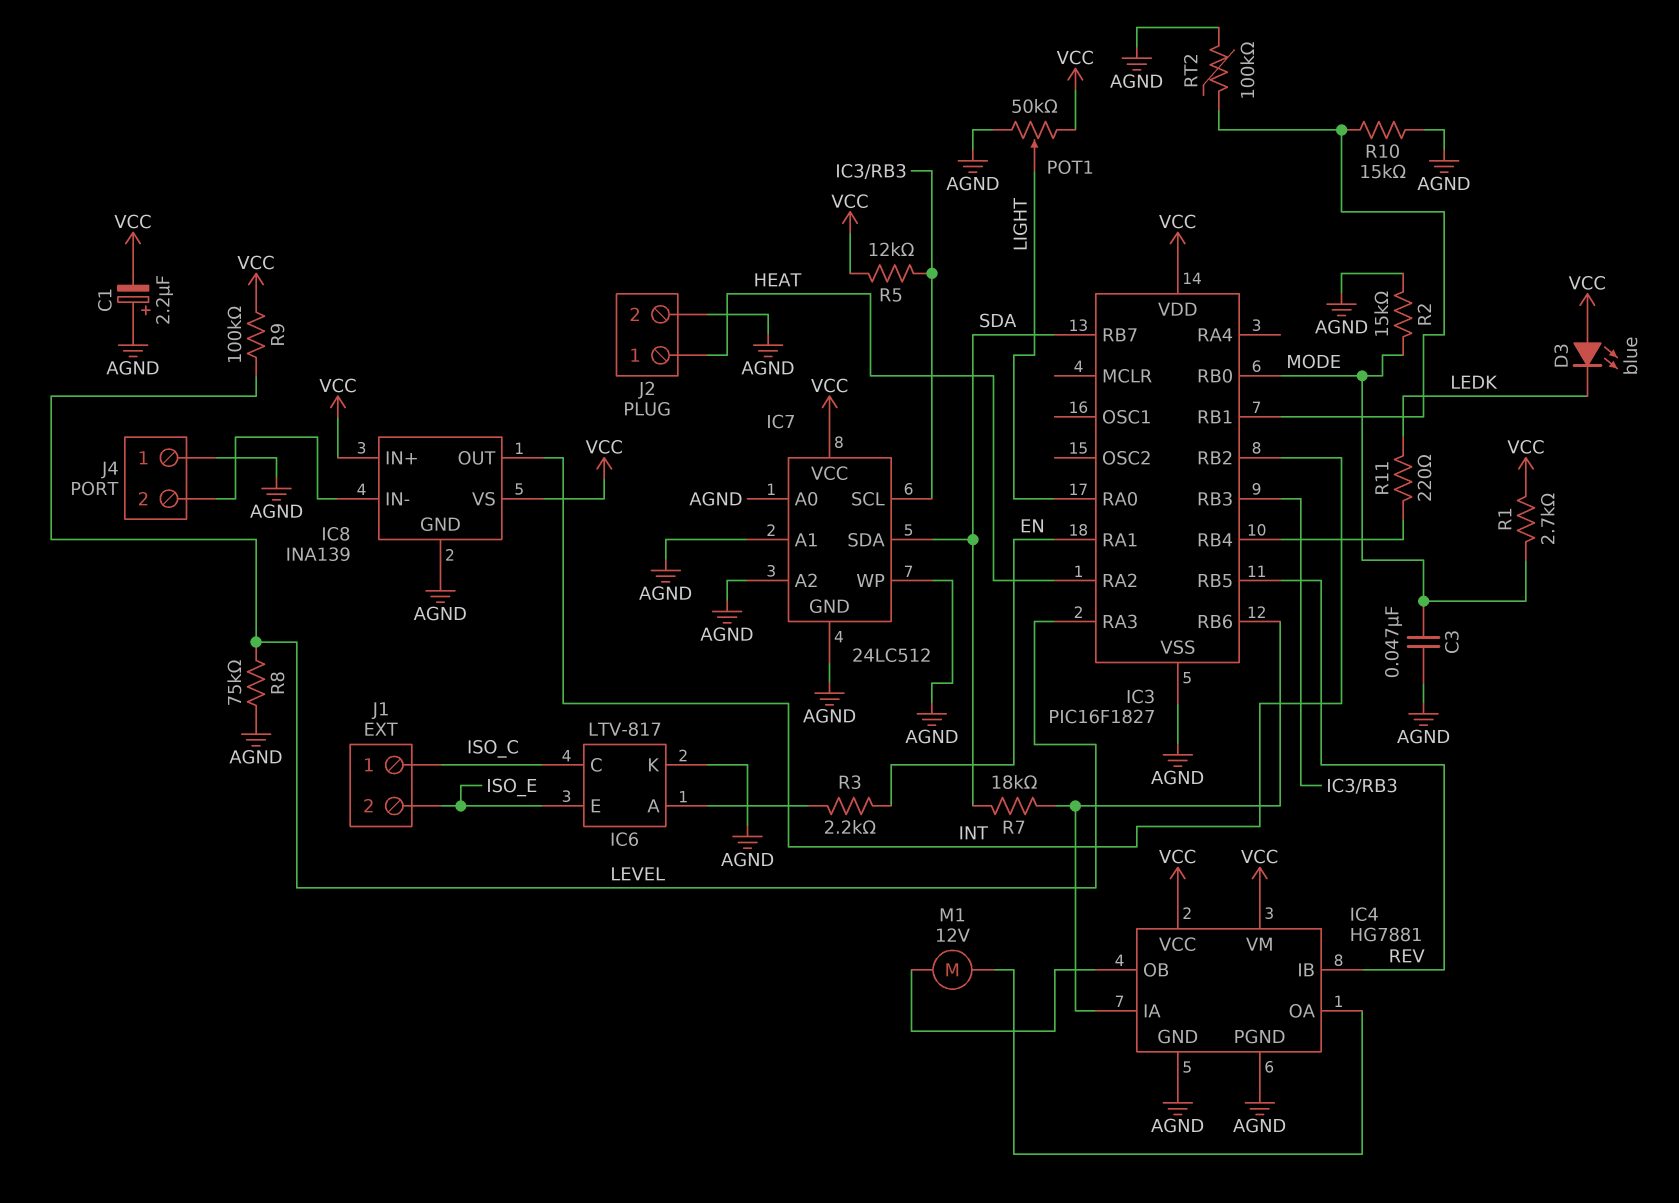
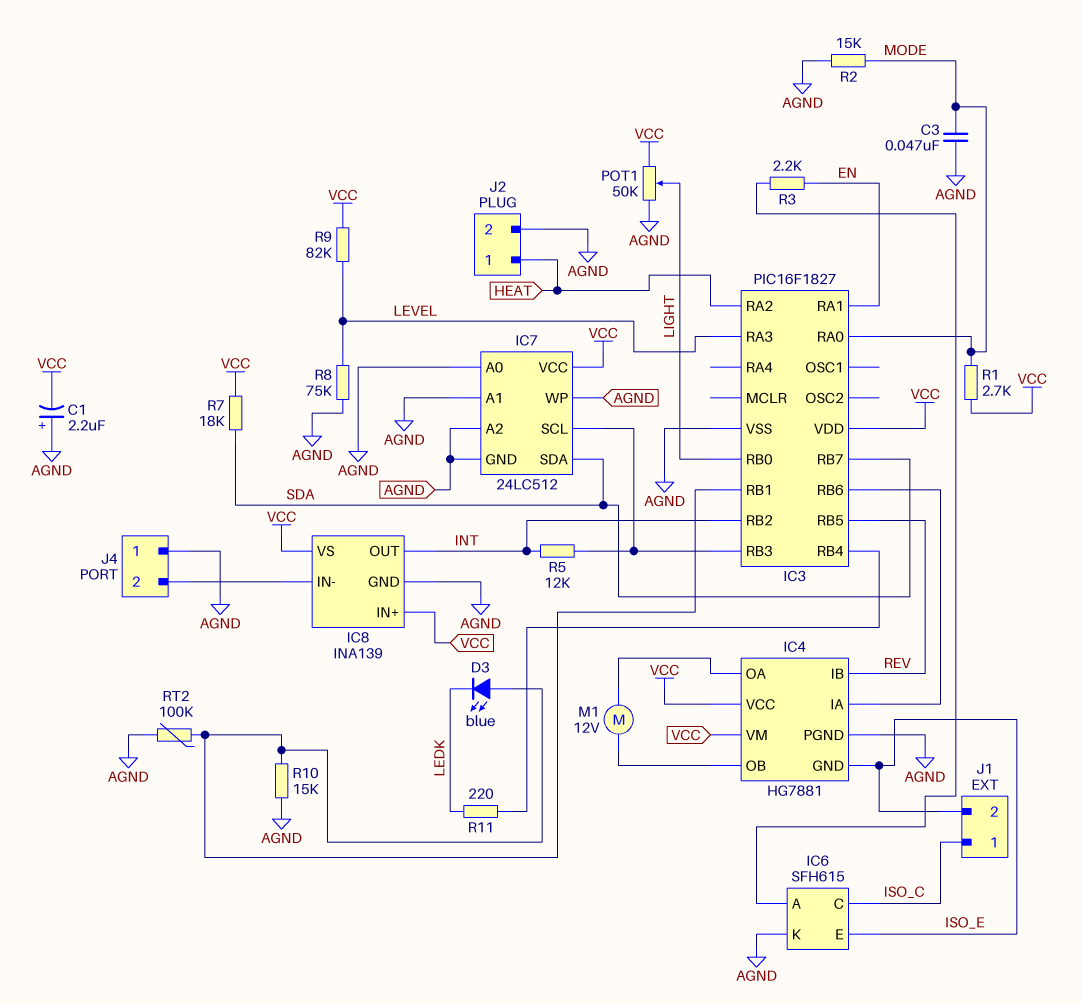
D3: LED blue (A VCC, K LEDK) -> LED blue (A IC3/RB1, K LEDK)
IC3 pin RA0: LIGHT -> MODE
IC3 pin RB0: MODE -> LIGHT
IC4 pin GND: AGND -> ISO_E
IC6: LTV-817 -> SFH615
R5: 12k (IC3/RB3, VCC) -> 12k (IC3/RB3, INT)
R7: 18k (IC3/RB6, SDA) -> 18k (SDA, VCC)
R9: 100k (LEVEL, VCC) -> 82k (LEVEL, VCC)

